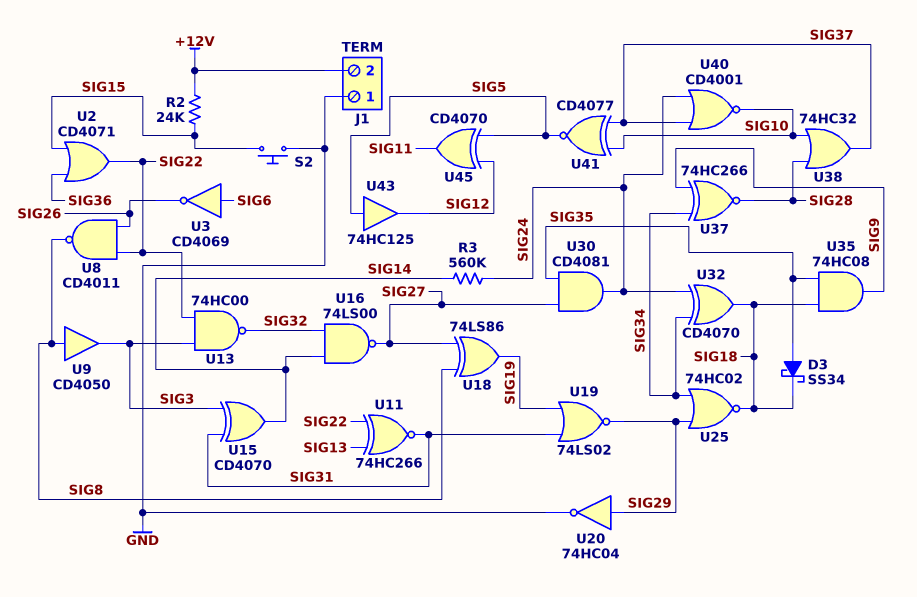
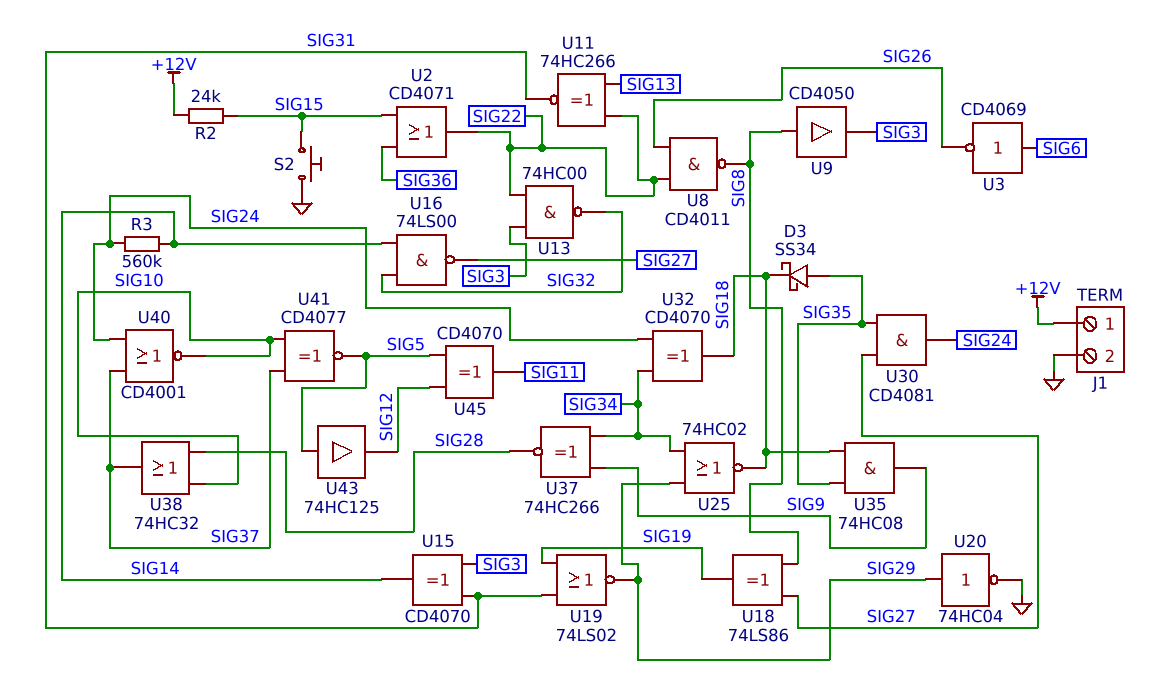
J1 pin 1: GND -> +12V
J1 pin 2: +12V -> GND

